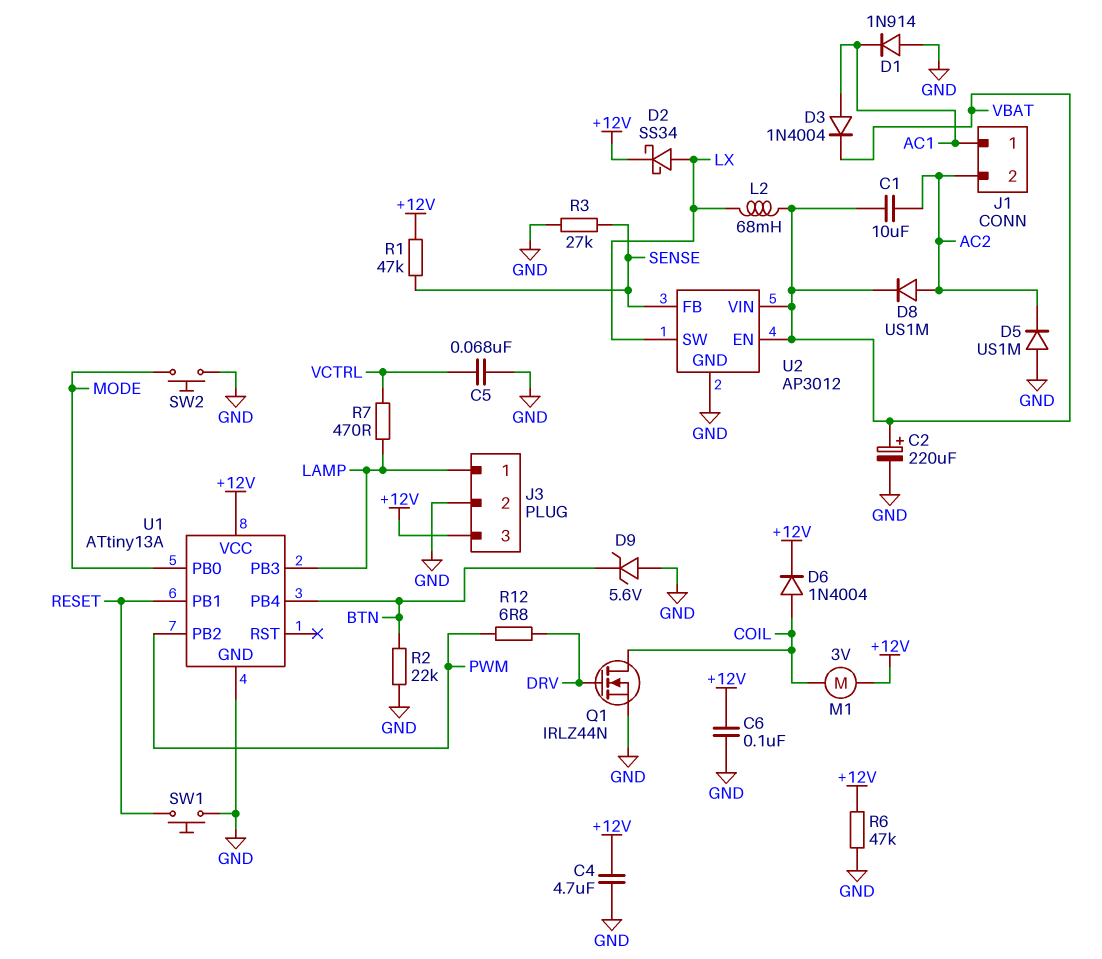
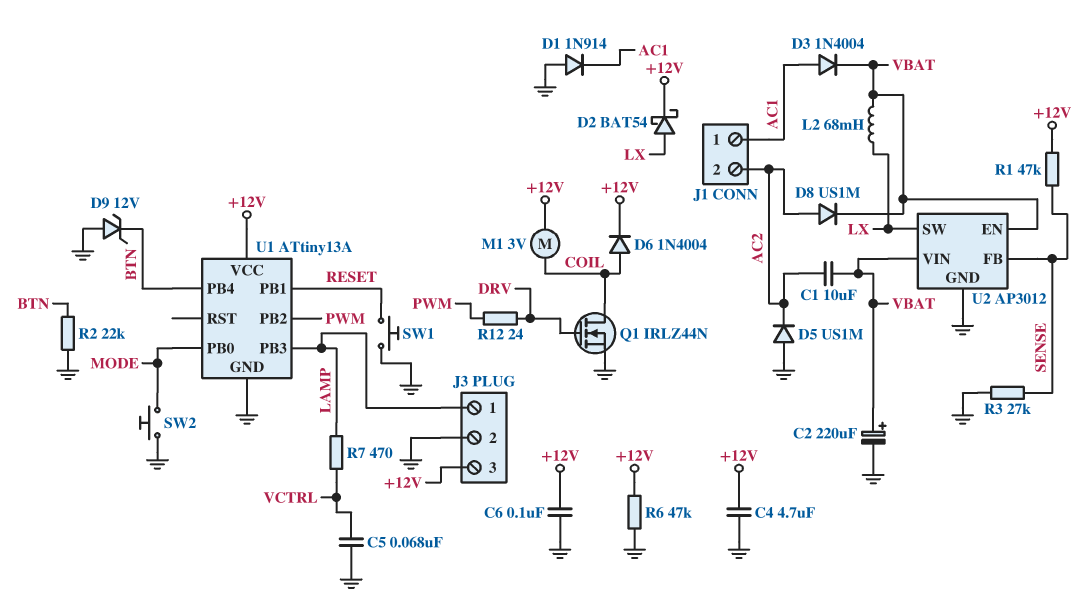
D2: schottky SS34 (A LX, K +12V) -> schottky BAT54 (A LX, K +12V)
D9: zener 5.6V (A GND, K BTN) -> zener 12V (A GND, K BTN)
R12: 6.8 (DRV, PWM) -> 24 (DRV, PWM)

